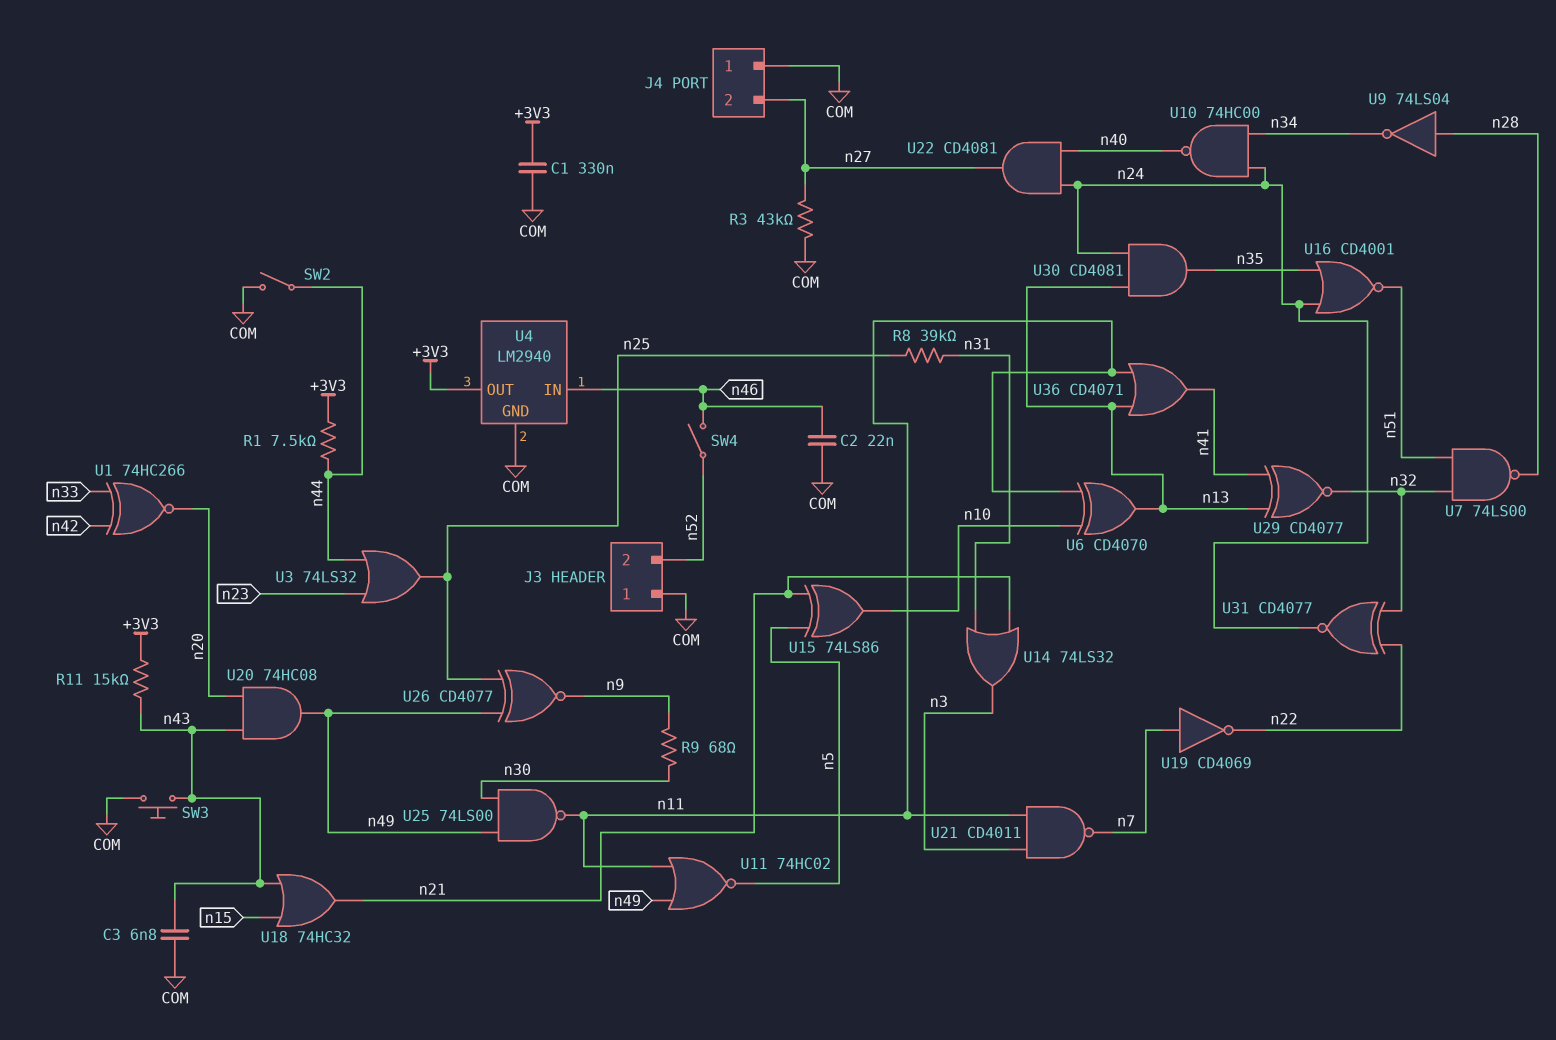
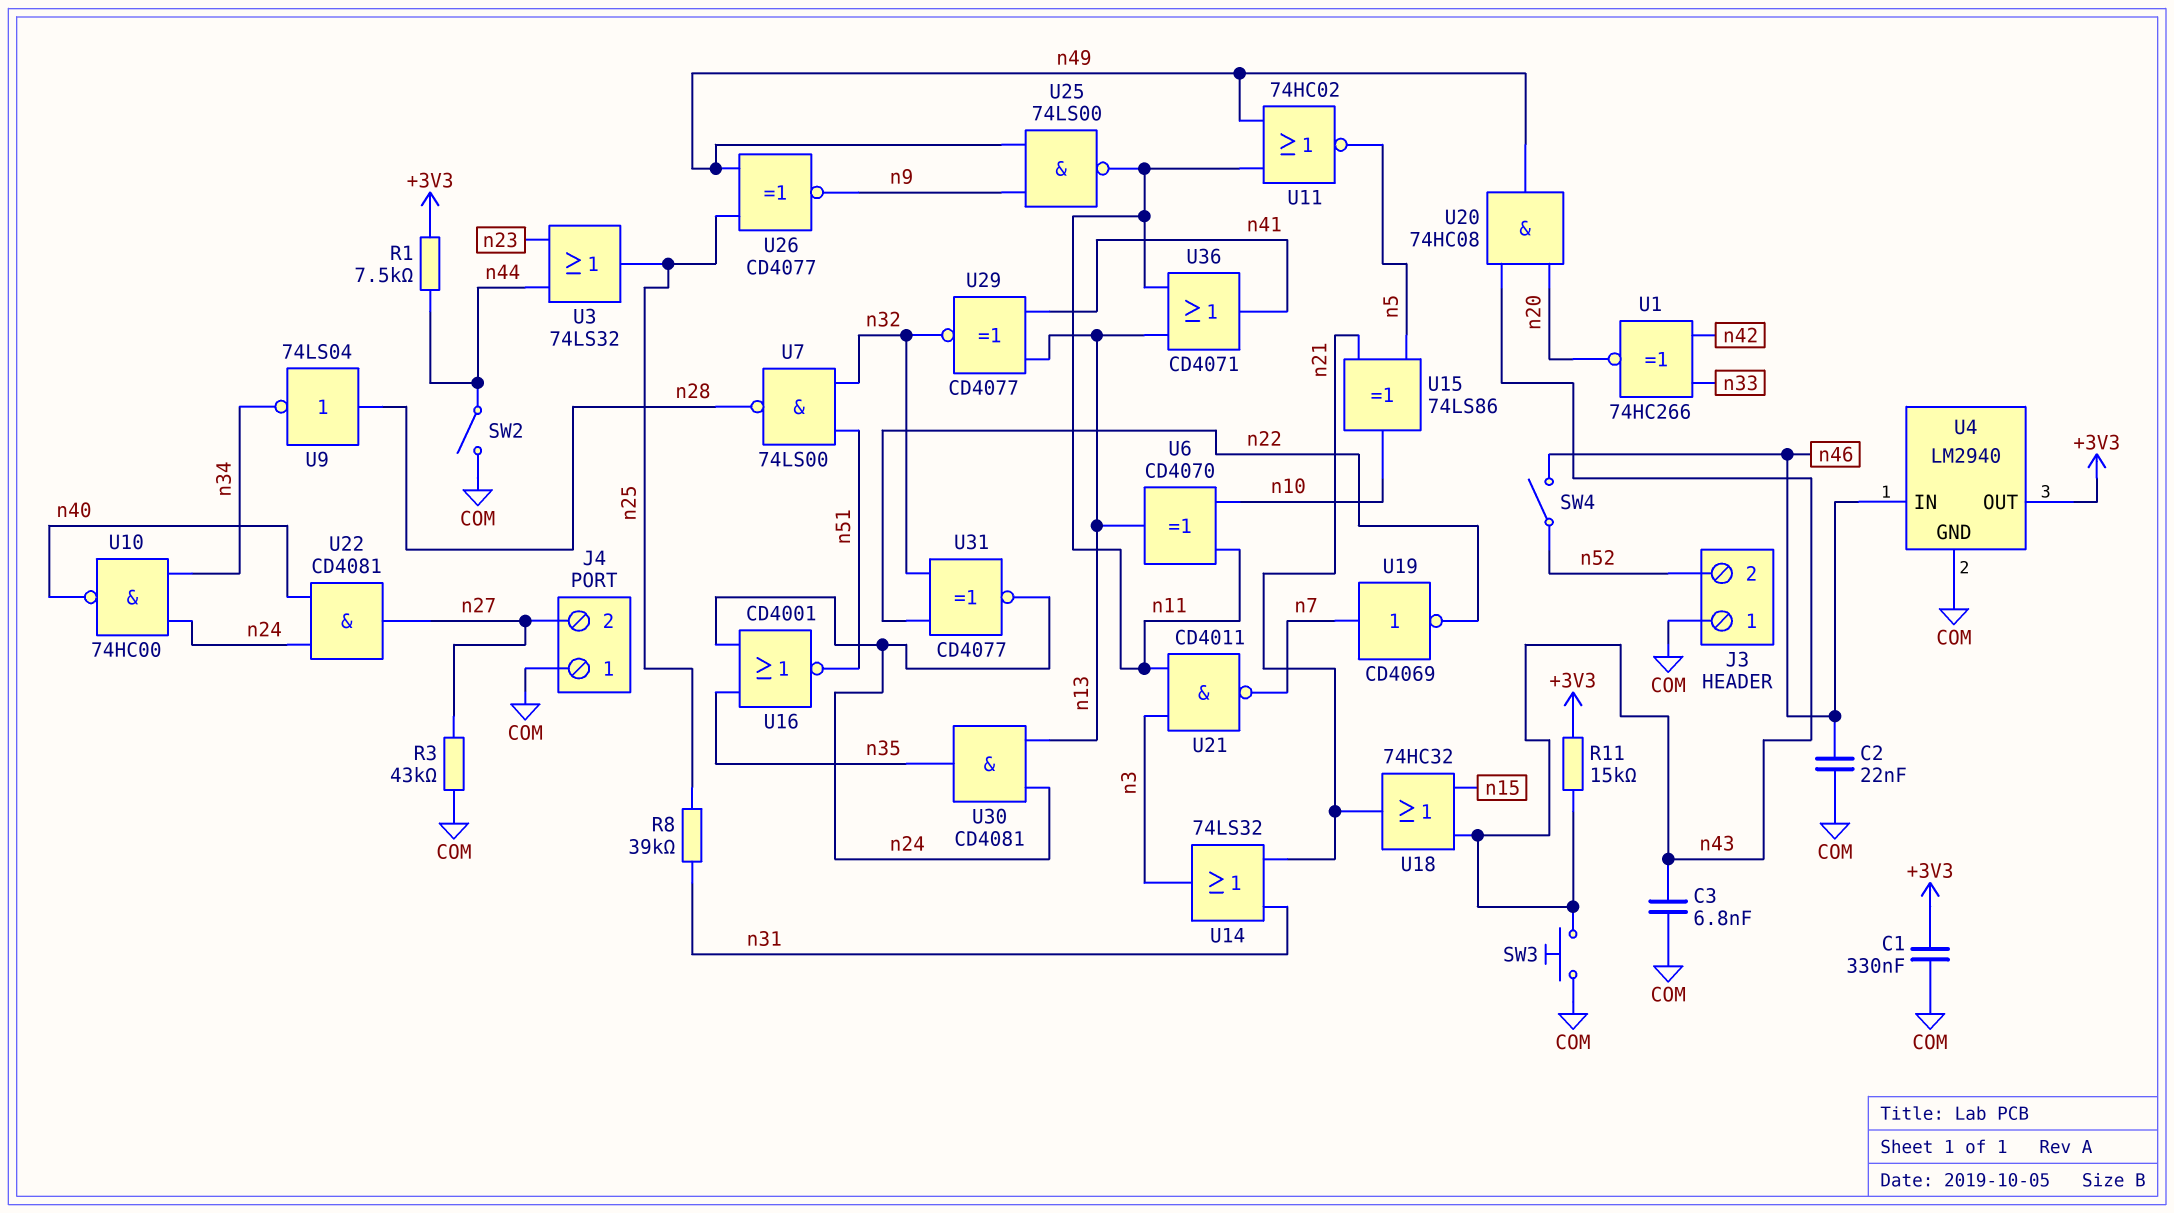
R9: 68 (n9, n30) -> none
U25: NAND 74LS00 (in n30, in n49, out n11) -> NAND 74LS00 (in n9, in n49, out n11)

